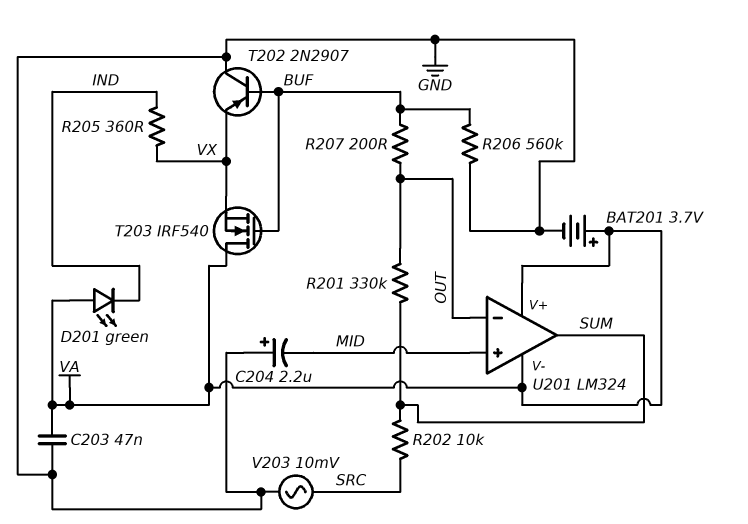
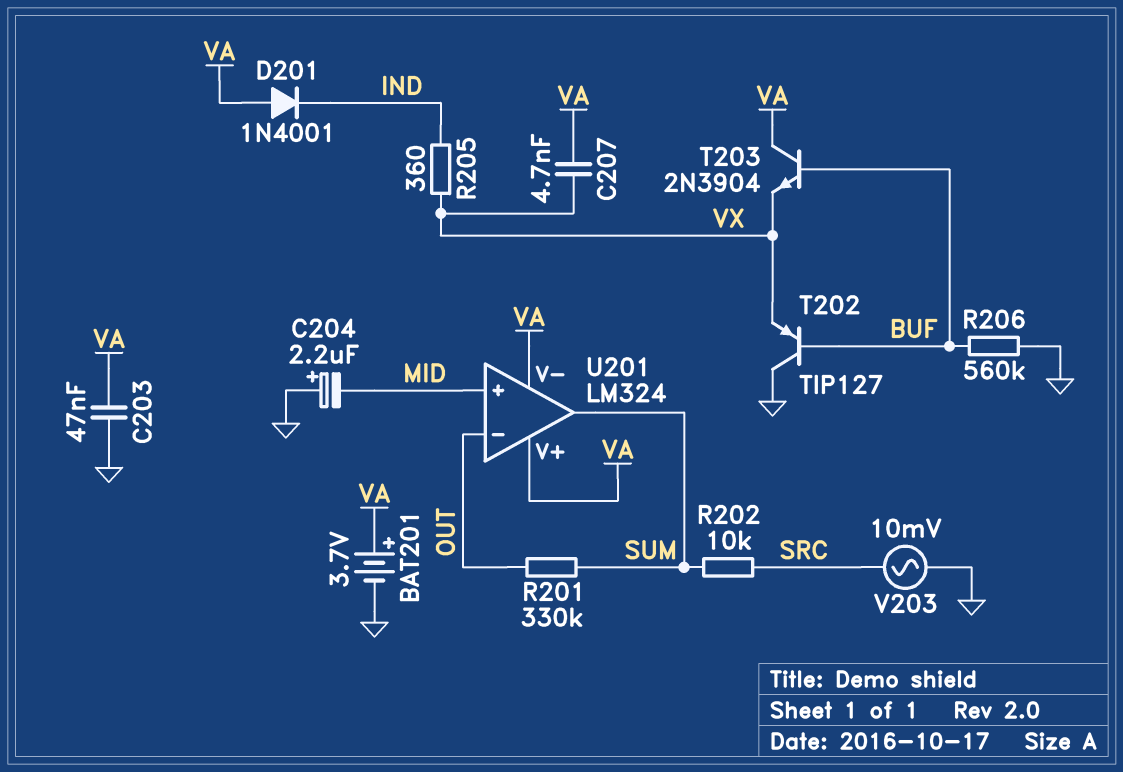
C207: none -> 4.7nF (VA, VX)
D201: LED green (A VA, K IND) -> diode 1N4001 (A VA, K IND)
R207: 200 (BUF, OUT) -> none
T202: PNP 2N2907 (B BUF, C GND, E VX) -> PNP TIP127 (B BUF, C GND, E VX)
T203: NMOS IRF540 (G BUF, D VA, S VX) -> NPN 2N3904 (B BUF, C VA, E VX)

